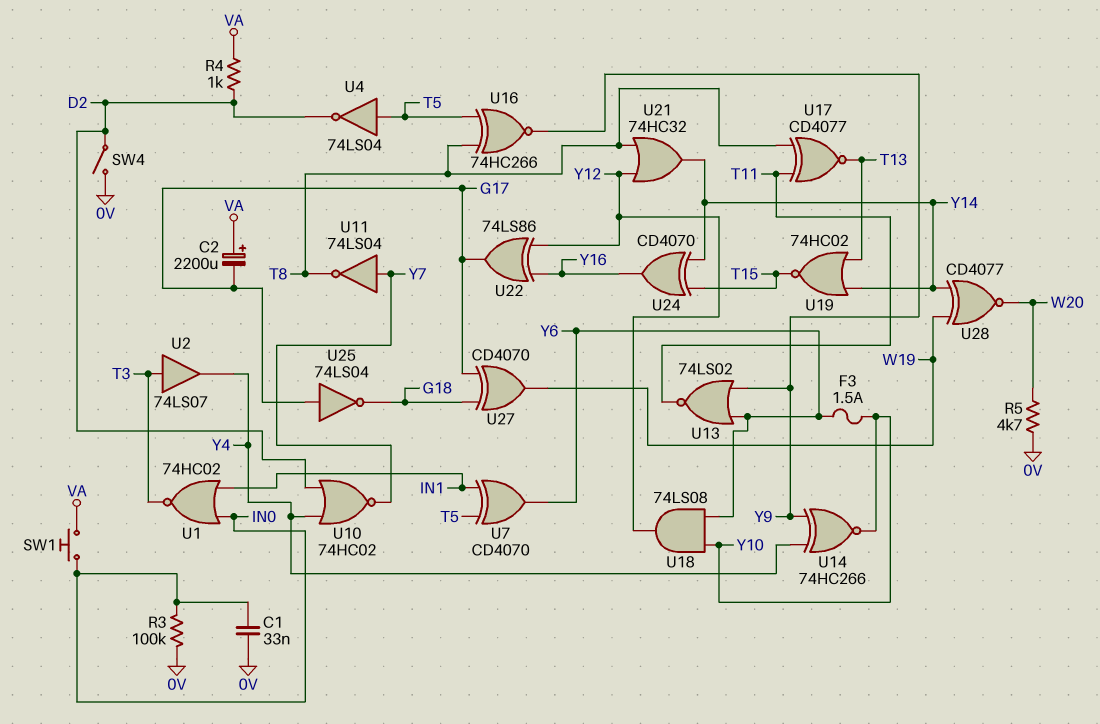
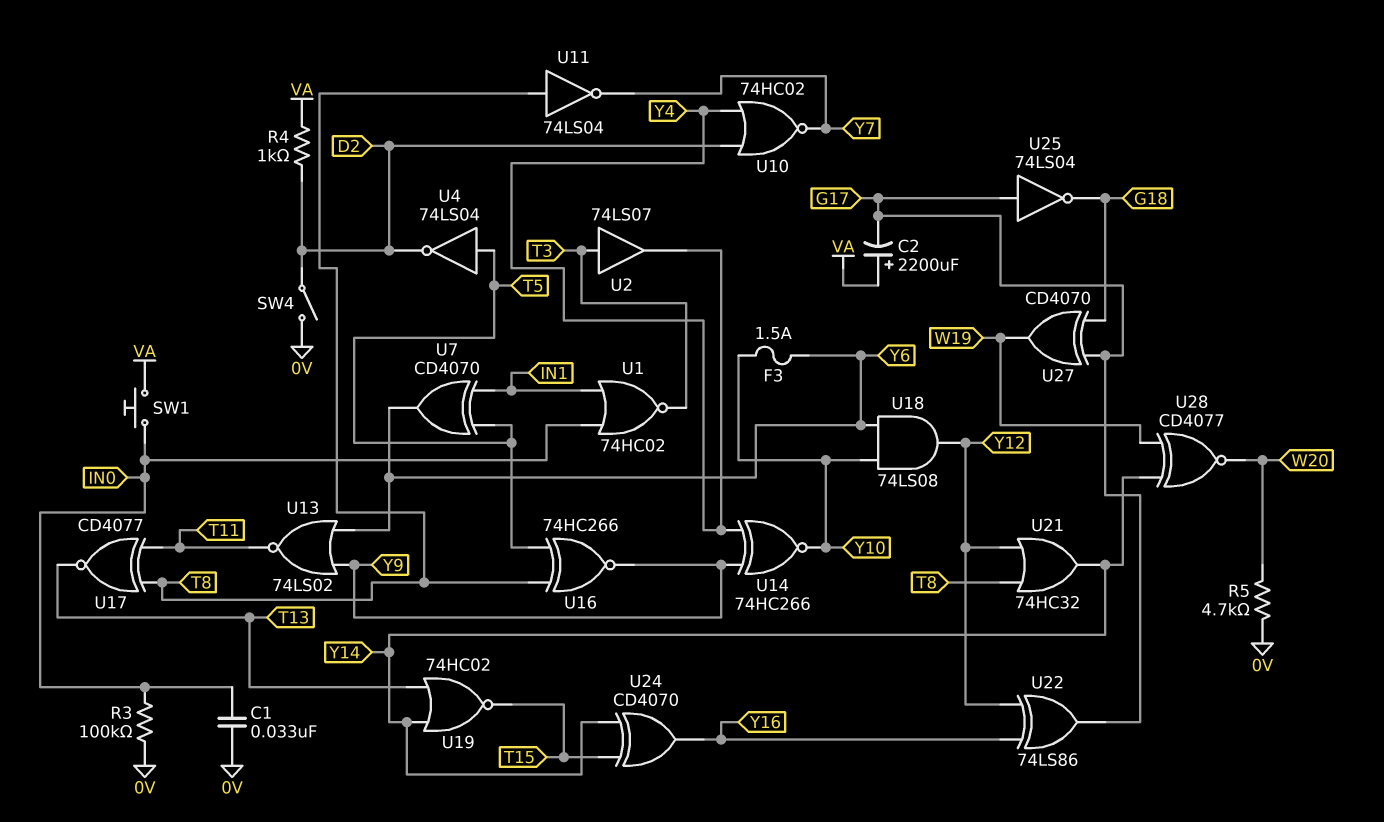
U11: NOT 74LS04 (in Y7, out T8) -> NOT 74LS04 (in T8, out Y7)

